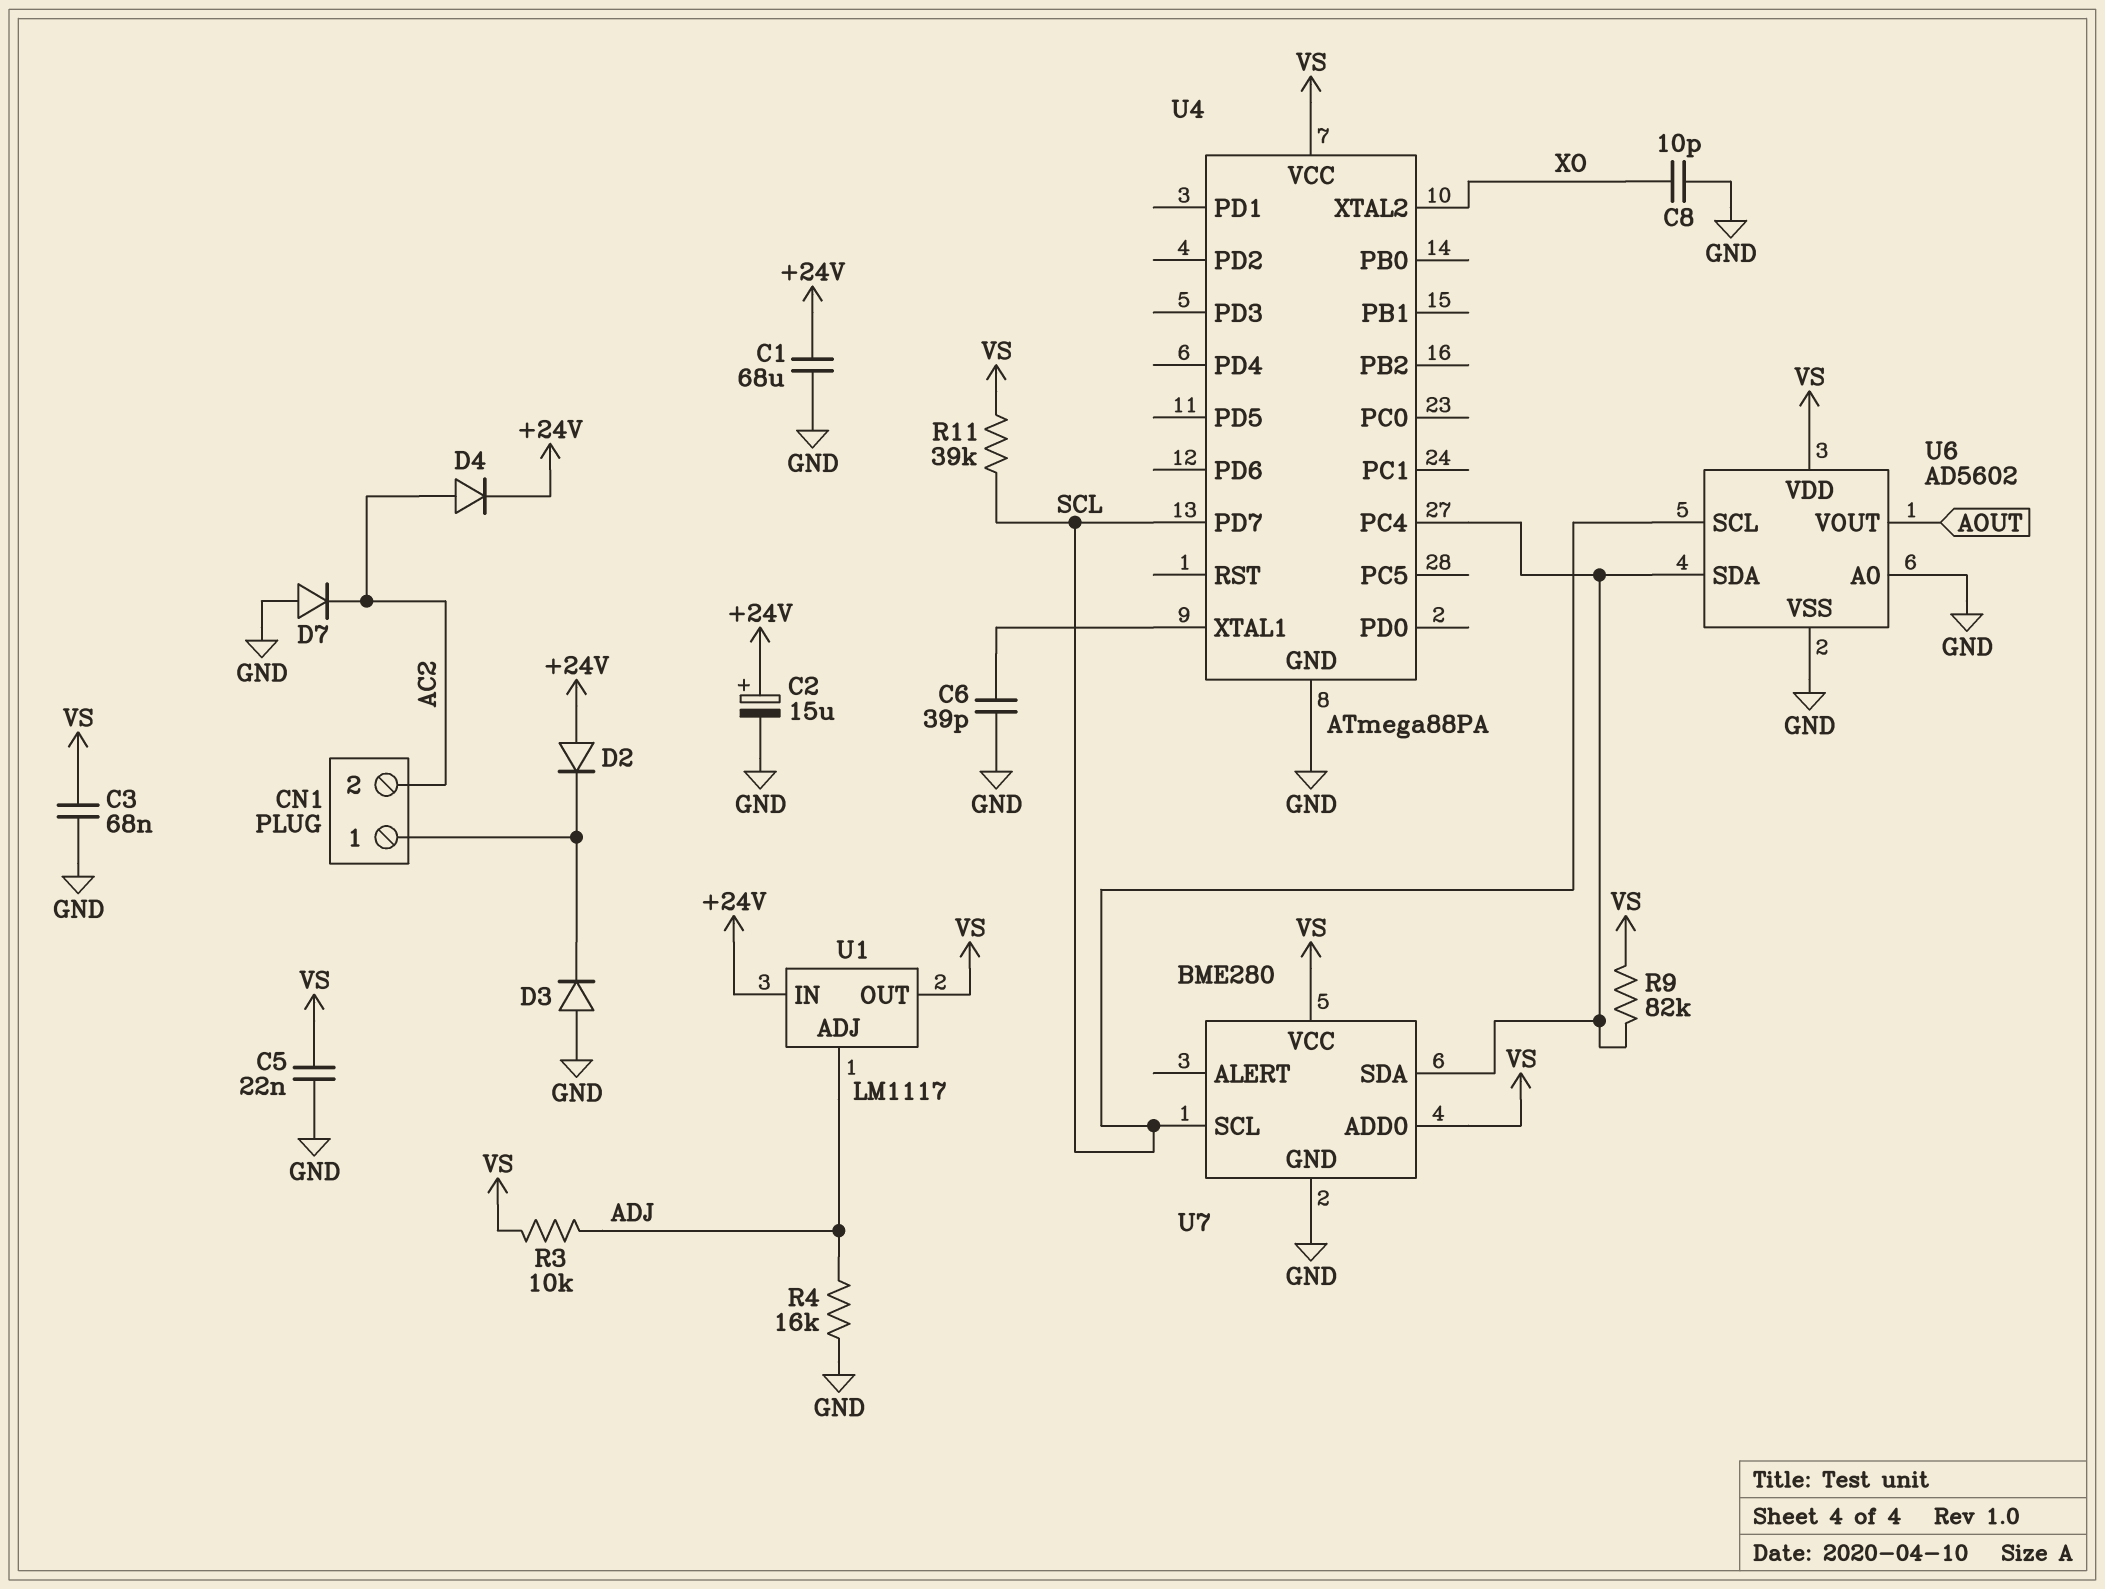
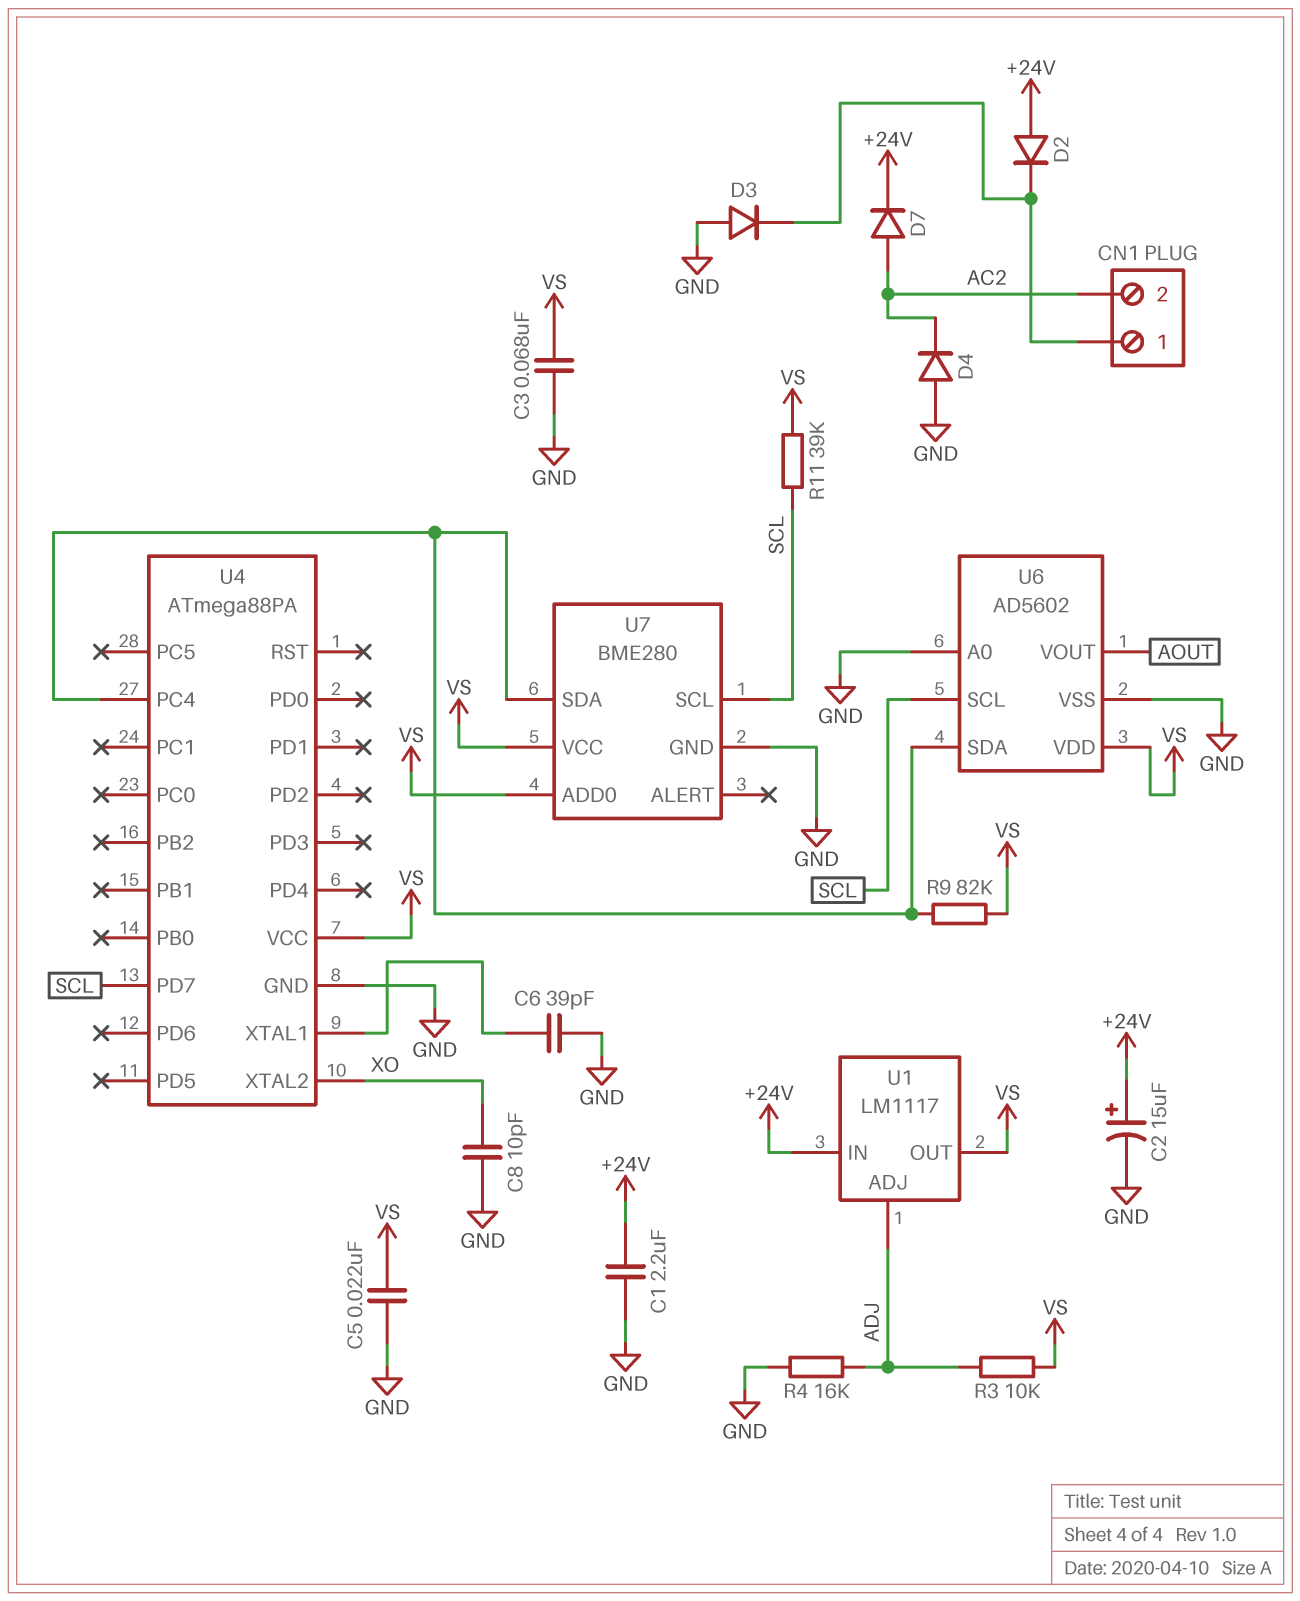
C1: 68uF (+24V, GND) -> 2.2uF (+24V, GND)
D4: diode (A AC2, K +24V) -> diode (A GND, K AC2)
D7: diode (A GND, K AC2) -> diode (A AC2, K +24V)

